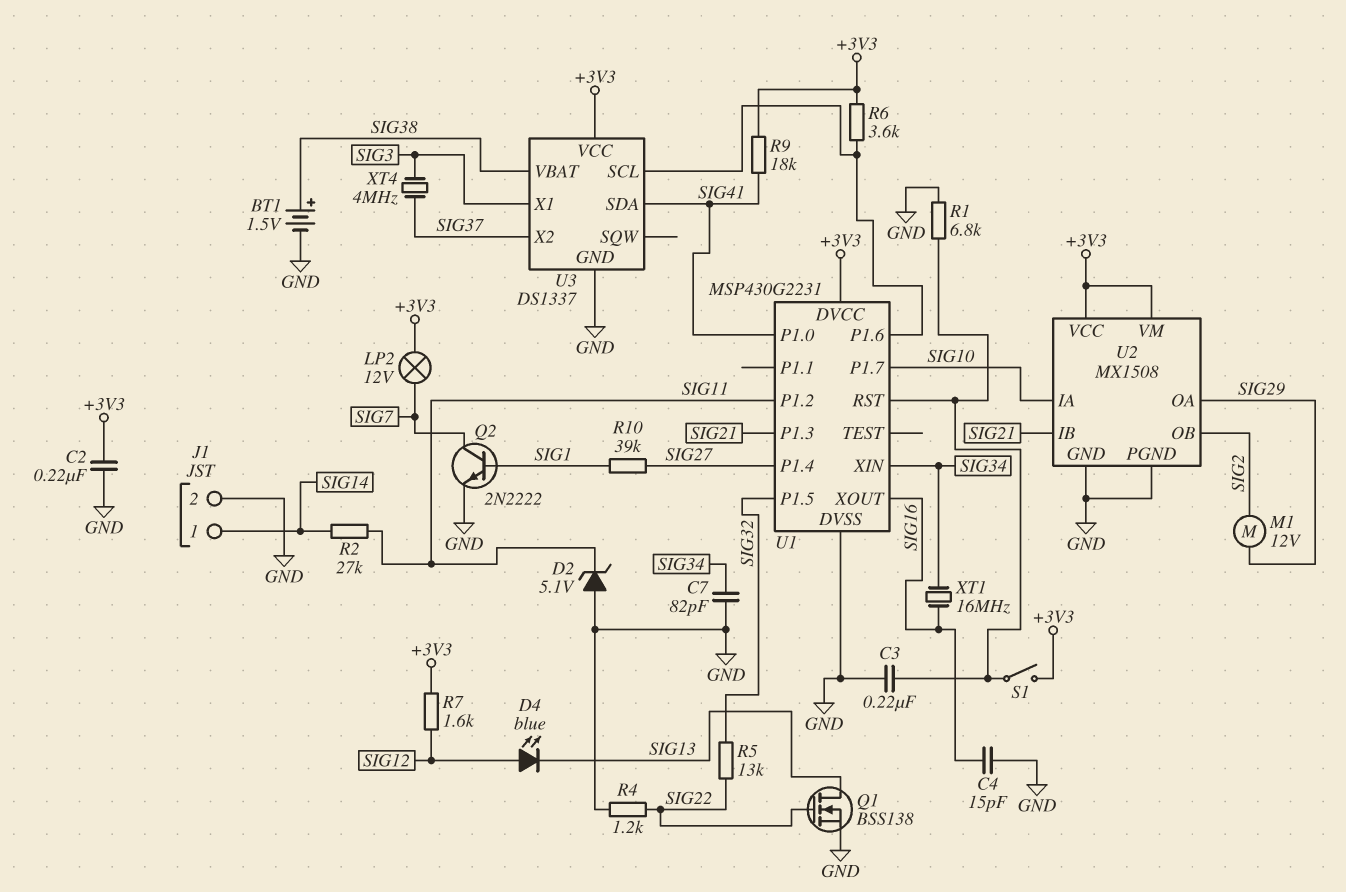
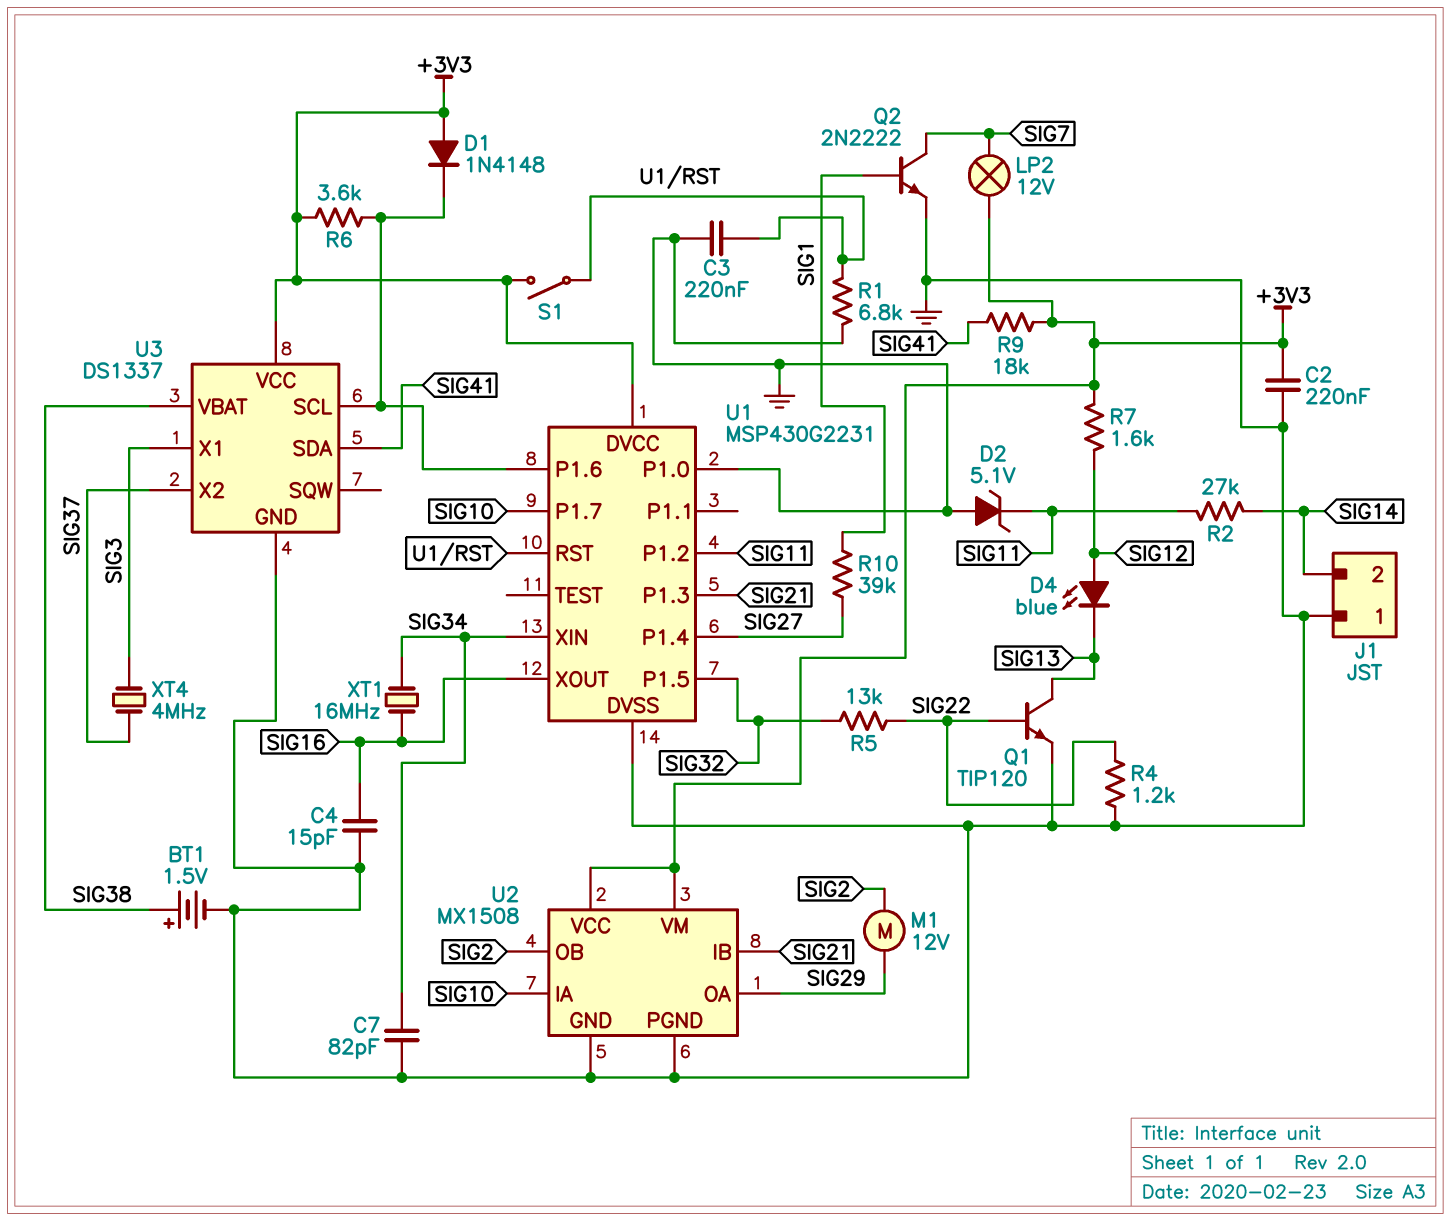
D1: none -> diode 1N4148 (A +3V3, K U1/P1.6)
J1 pin 1: SIG14 -> GND
J1 pin 2: GND -> SIG14
Q1: NMOS BSS138 (G SIG22, D SIG13, S GND) -> NPN TIP120 (B SIG22, C SIG13, E GND)
U1 pin P1.0: SIG41 -> GND

